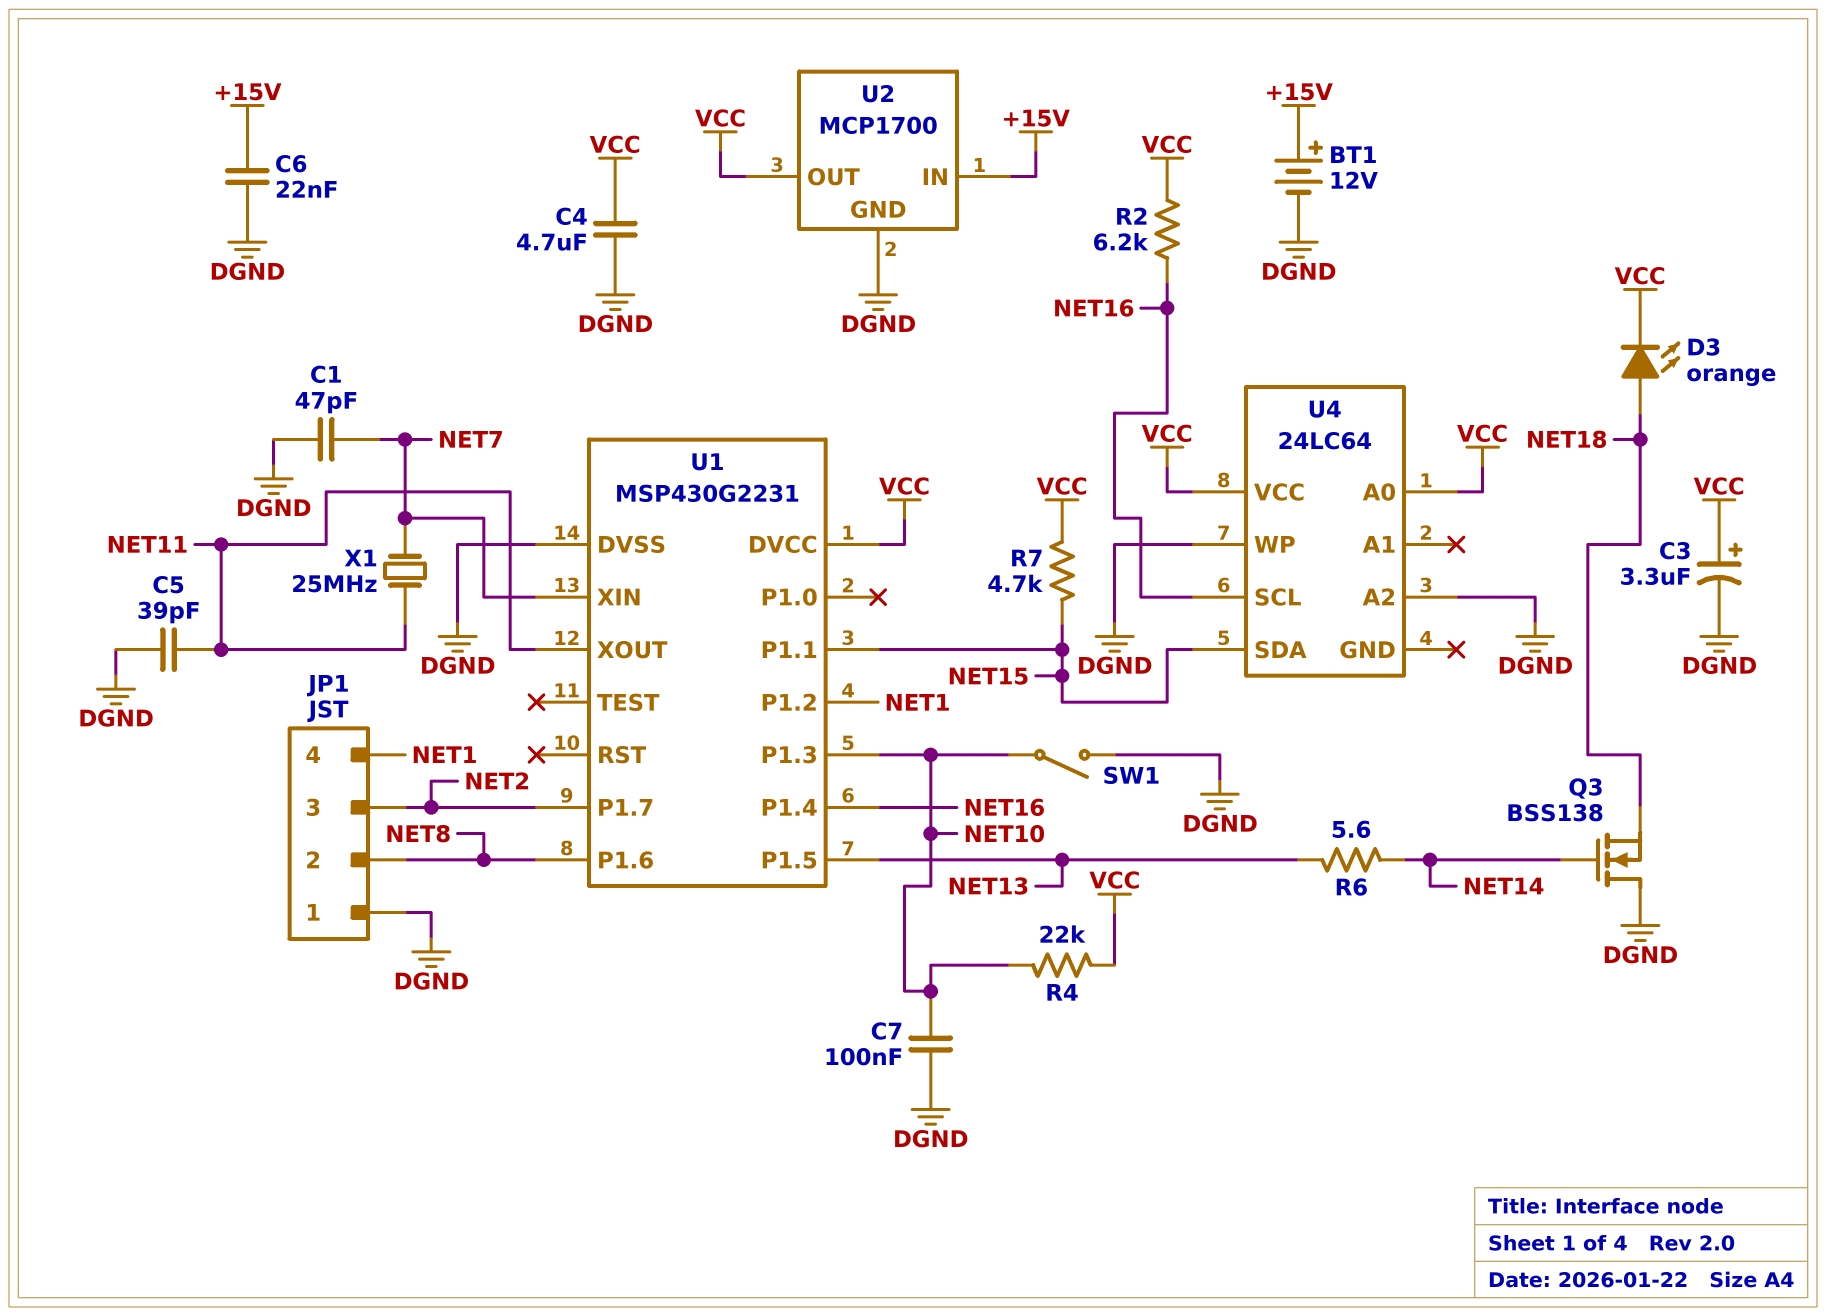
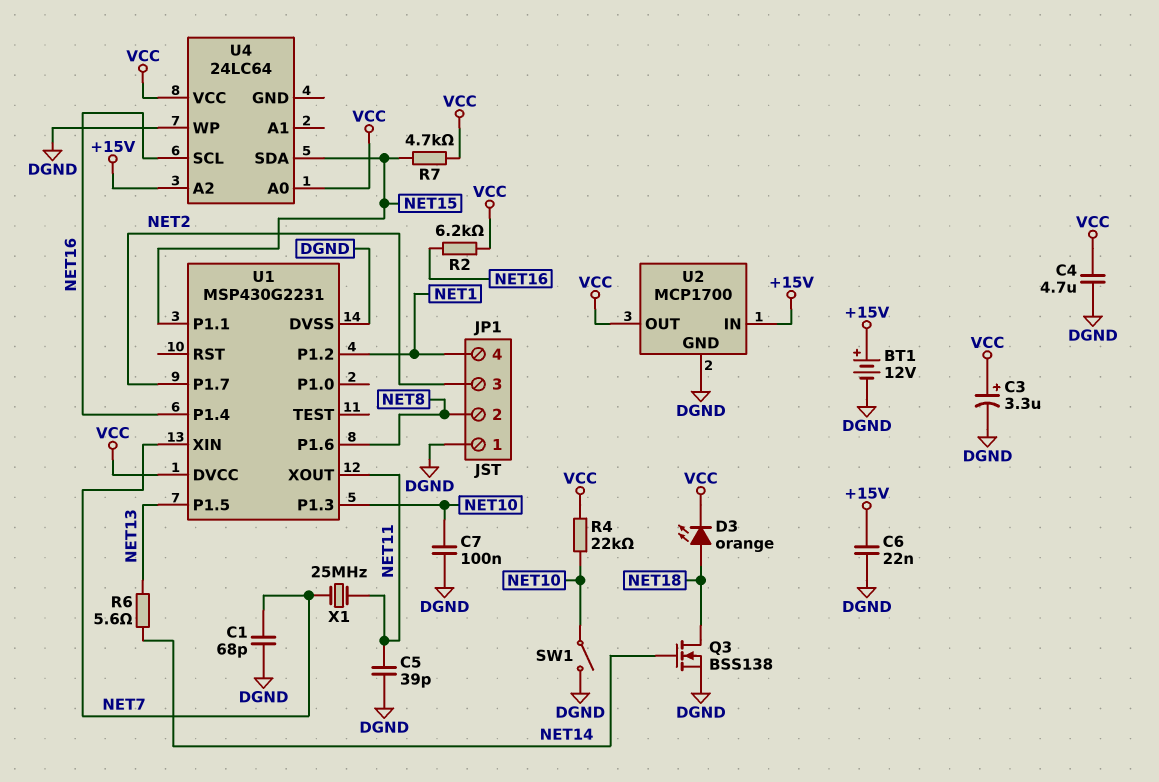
C1: 47pF (DGND, NET7) -> 68pF (DGND, NET7)
Q3: NMOS BSS138 (G NET14, D DGND, S NET18) -> NMOS BSS138 (G NET14, D NET18, S DGND)
U4 pin A2: DGND -> +15V

